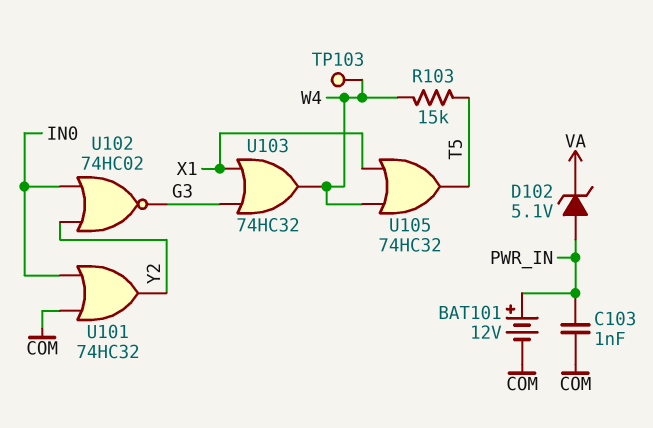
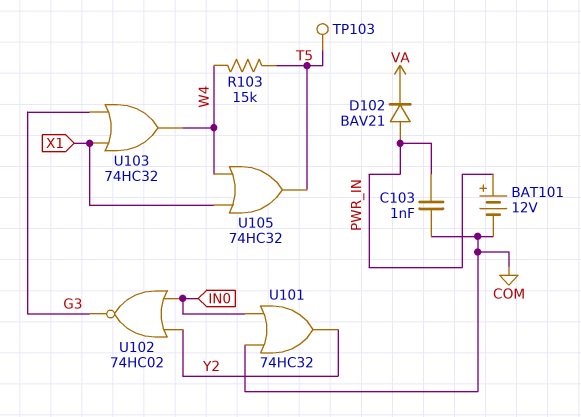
D102: zener 5.1V (A PWR_IN, K VA) -> diode BAV21 (A PWR_IN, K VA)
TP103: test point (W4) -> test point (T5)

